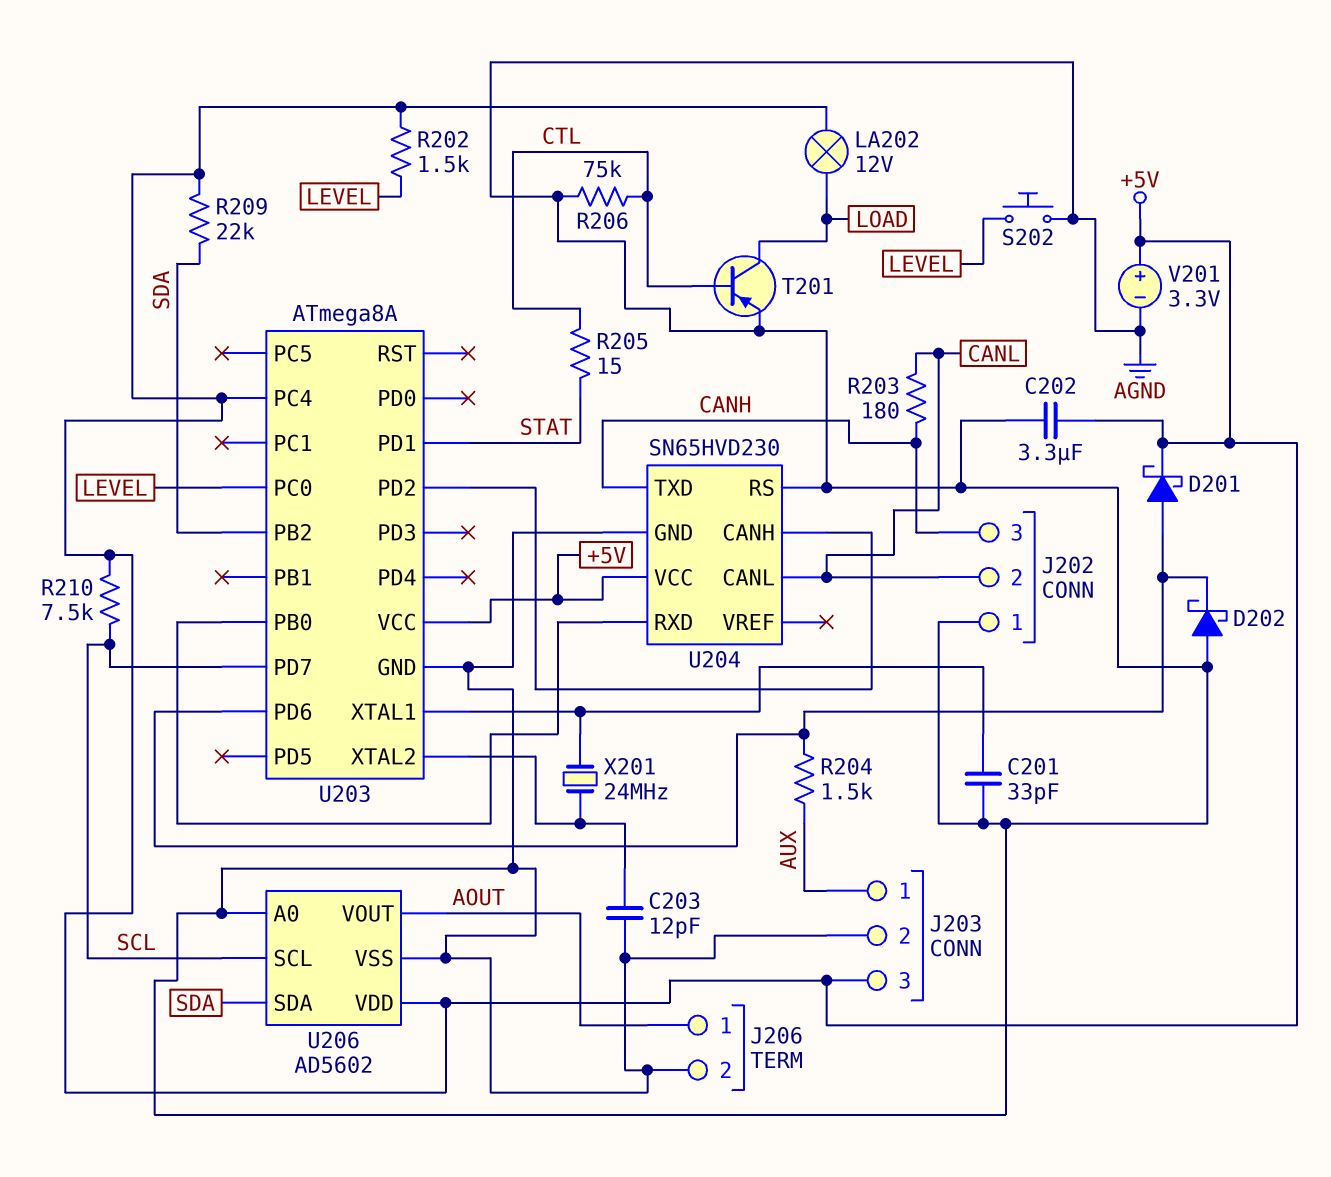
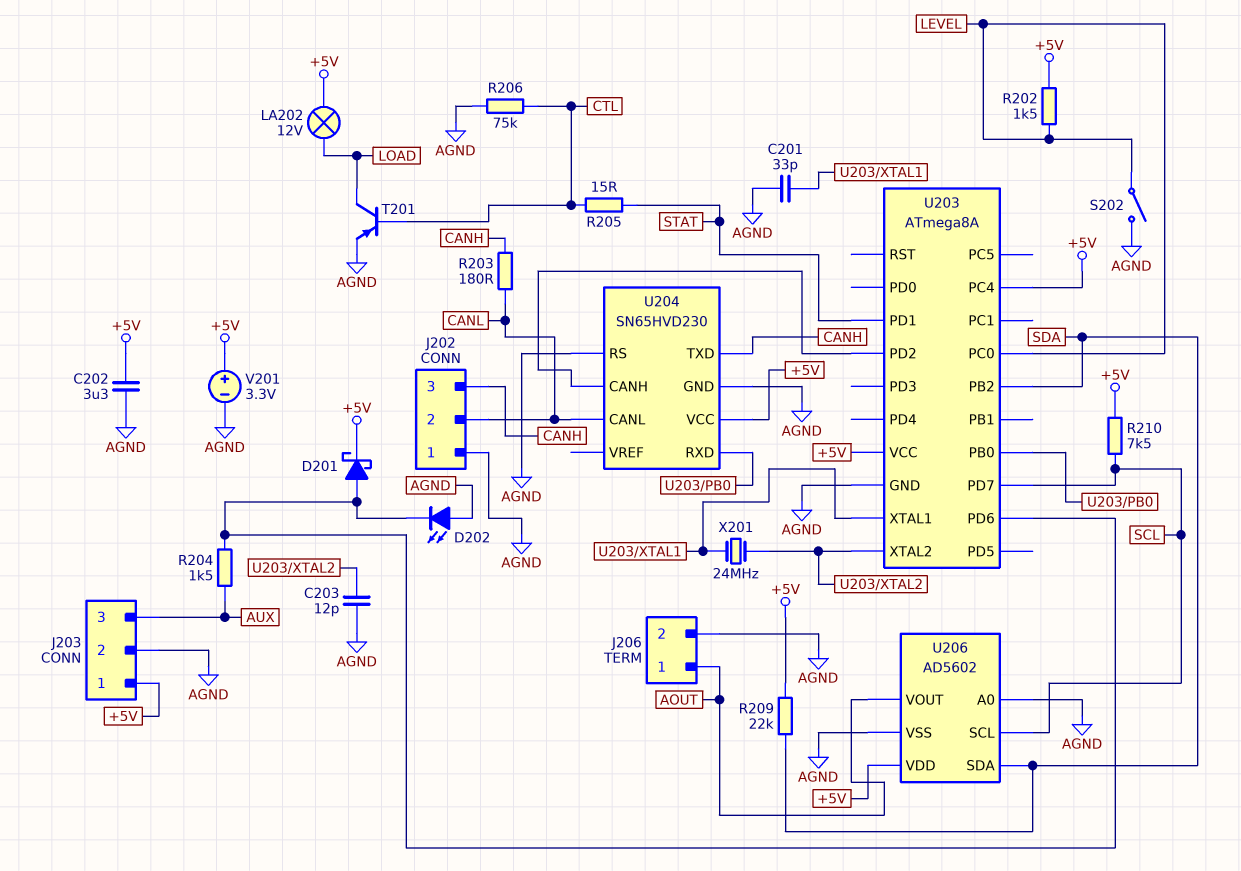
D202: schottky (A AGND, K U203/PD6) -> LED (A AGND, K U203/PD6)
J203 pin 1: AUX -> +5V
J203 pin 3: +5V -> AUX
S202: button (AGND, LEVEL) -> switch (AGND, LEVEL)

